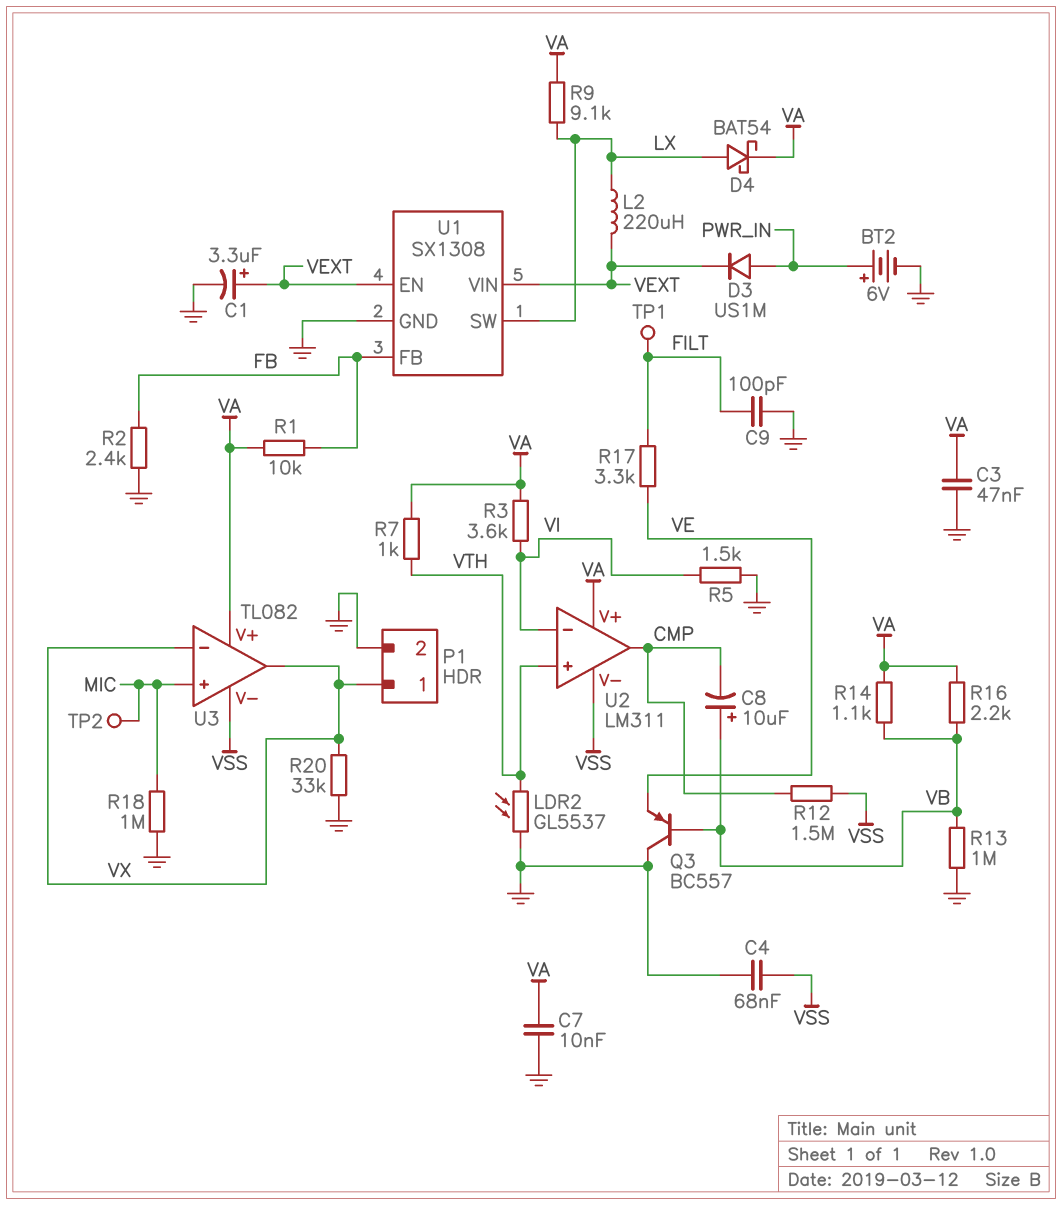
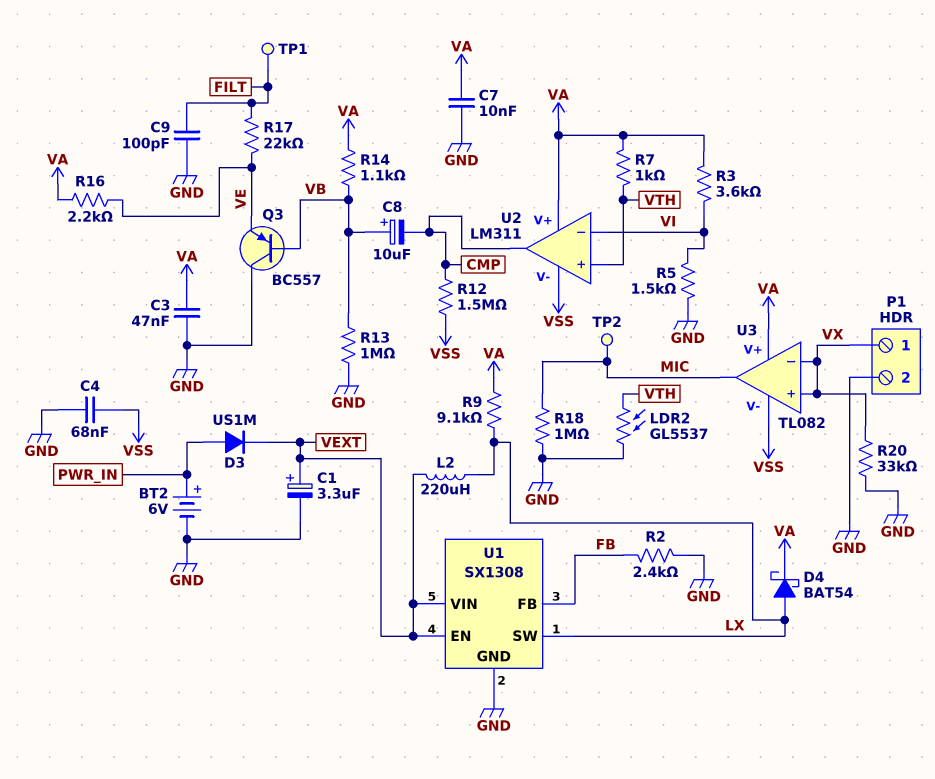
R1: 10k (FB, VA) -> none
R16: 2.2k (VA, VB) -> 2.2k (VA, VE)
R17: 3.3k (FILT, VE) -> 22k (FILT, VE)
U3 pin in+: MIC -> VX
U3 pin out: VX -> MIC

